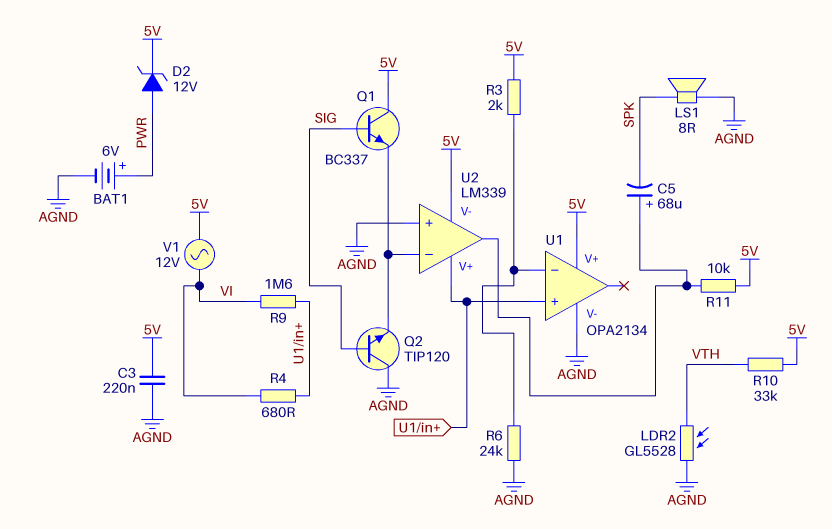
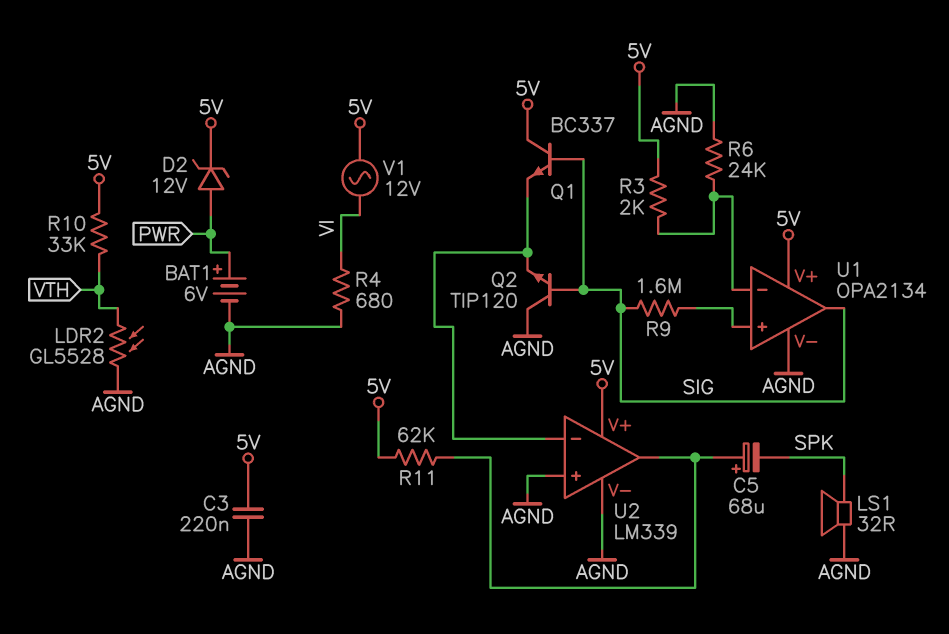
LS1: speaker 8R (AGND, SPK) -> speaker 32R (AGND, SPK)
R4: 680 (U1/in+, VI) -> 680 (AGND, VI)
R9: 1.6M (U1/in+, VI) -> 1.6M (SIG, U1/in+)
R11: 10k (5V, U2/out) -> 62k (5V, U2/out)
U1 pin out: none -> SIG
U2 pin V+: U1/in+ -> 5V
U2 pin V-: 5V -> AGND

